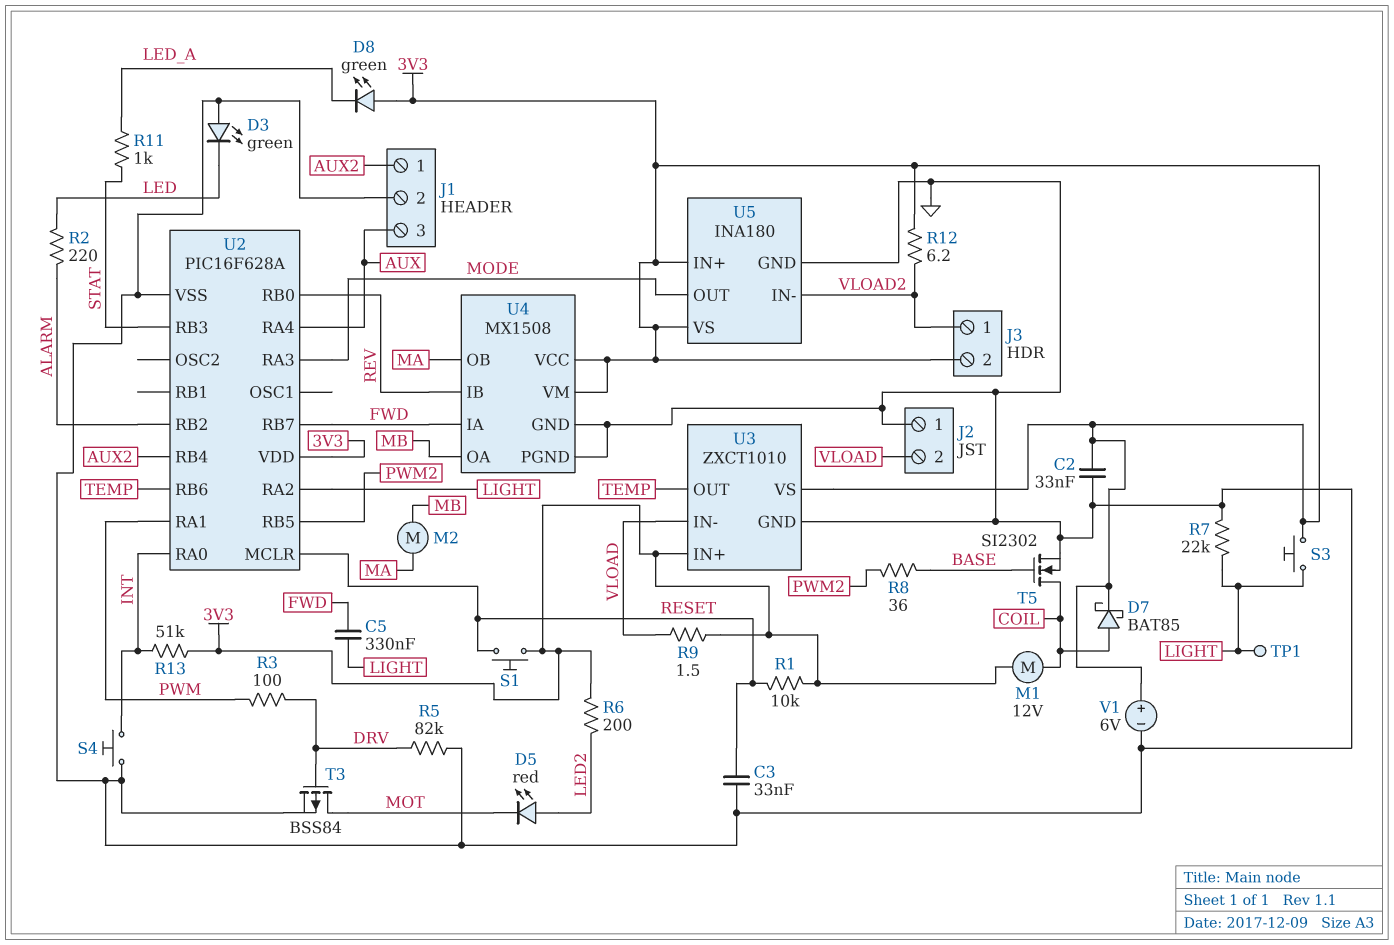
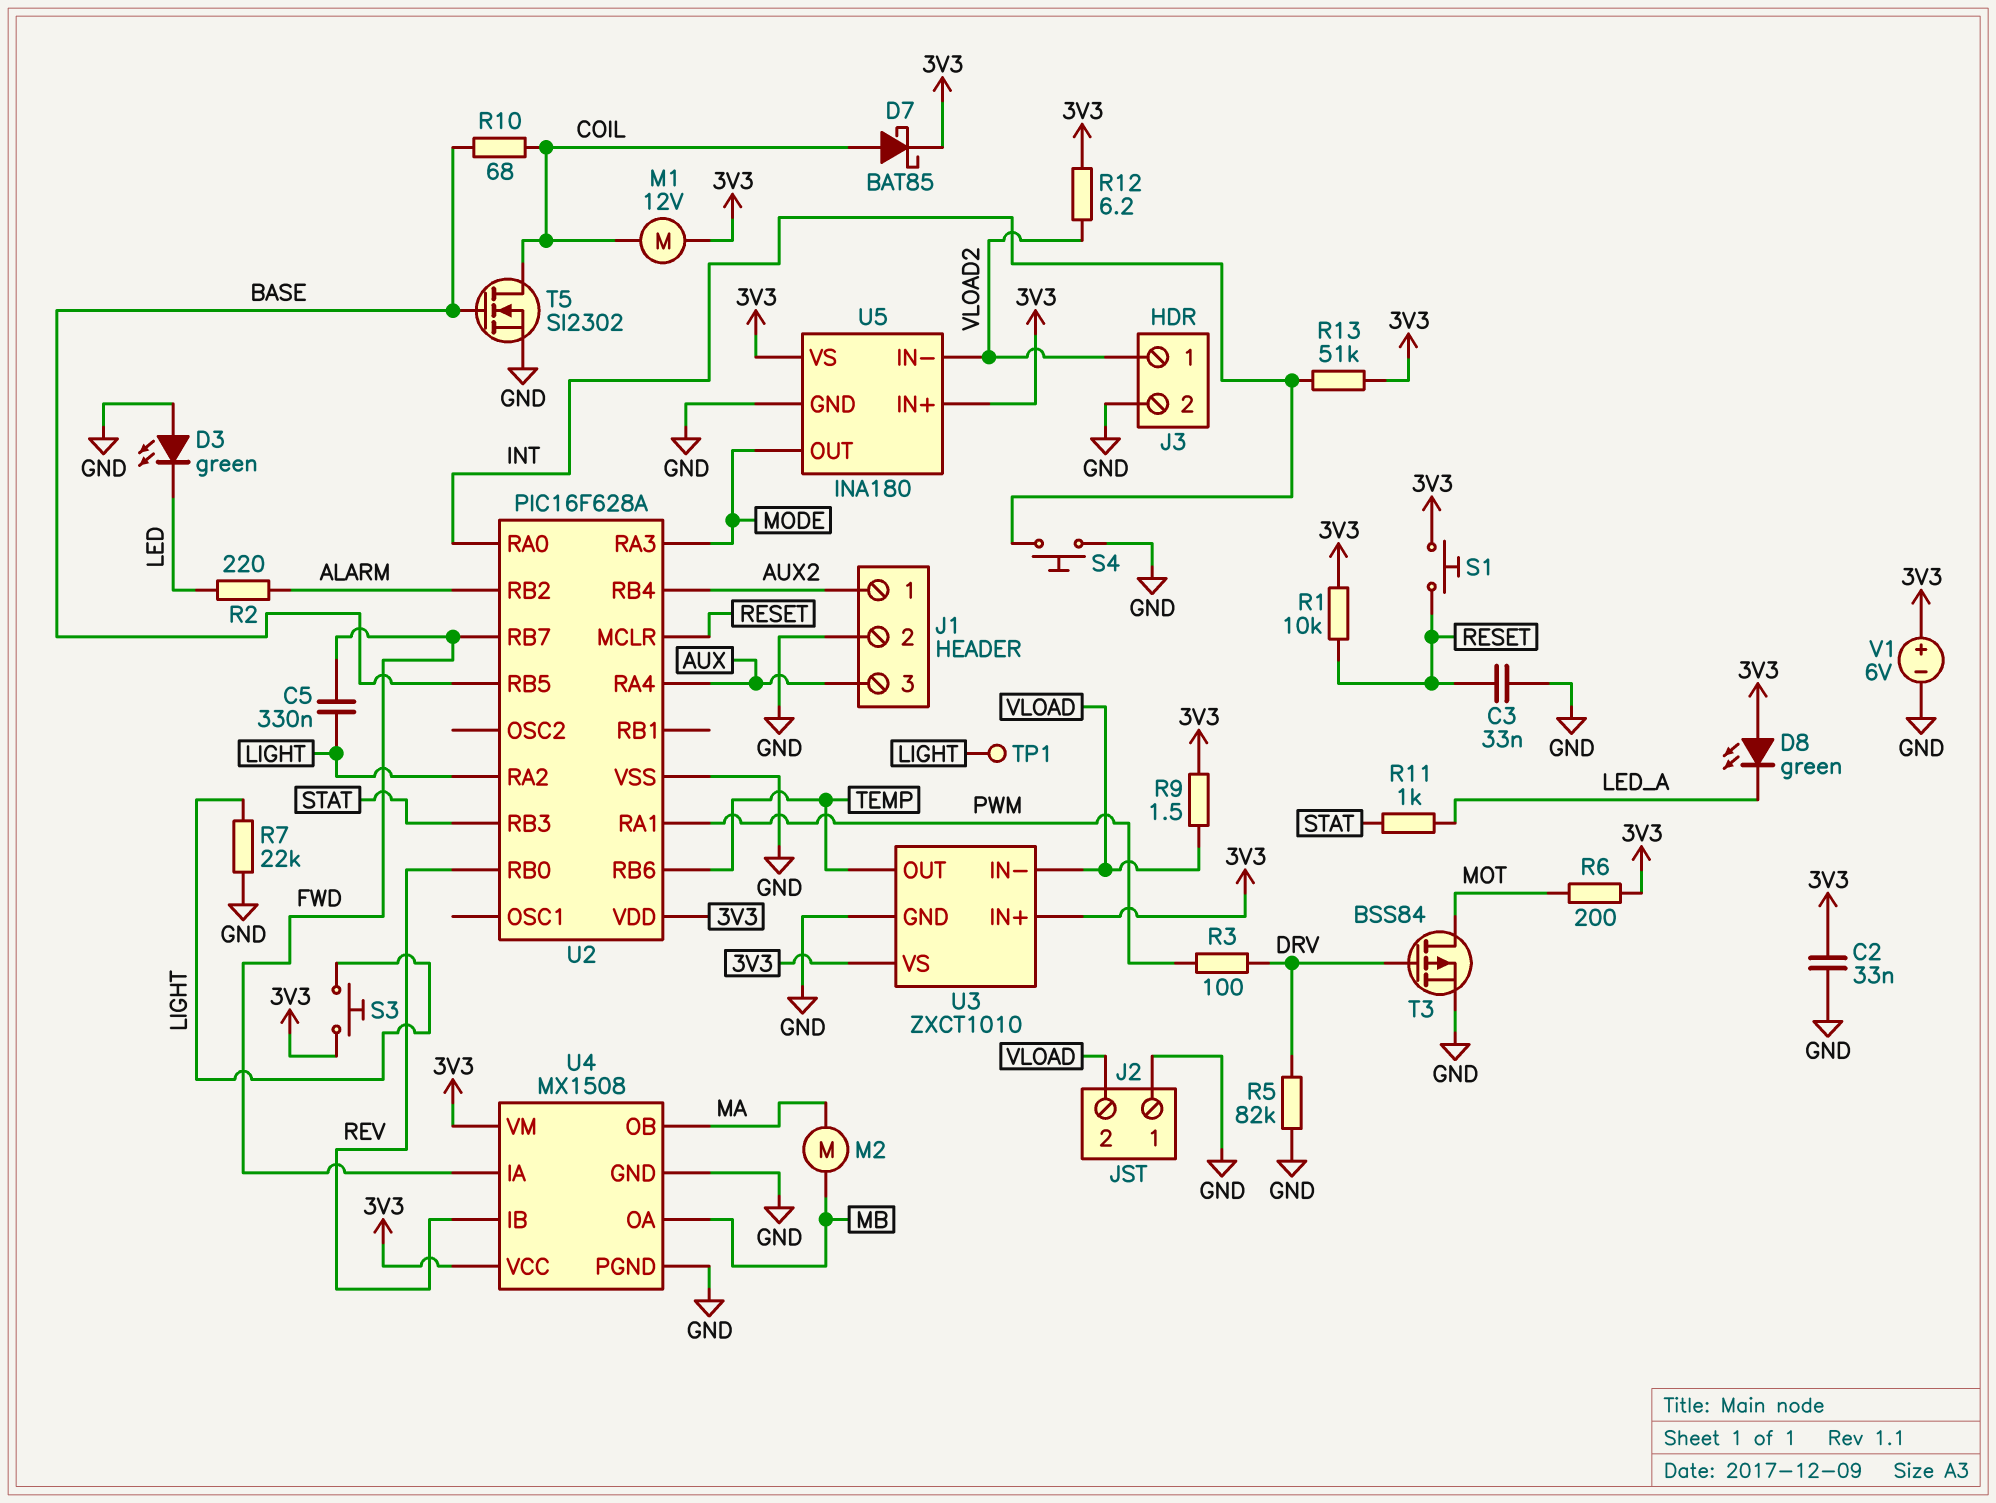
D5: LED red (A LED2, K MOT) -> none
J3 pin 2: 3V3 -> GND
R6: 200 (3V3, LED2) -> 200 (3V3, MOT)
R8: 36 (BASE, PWM2) -> none
R10: none -> 68 (BASE, COIL)
U2 pin RB5: PWM2 -> BASE

